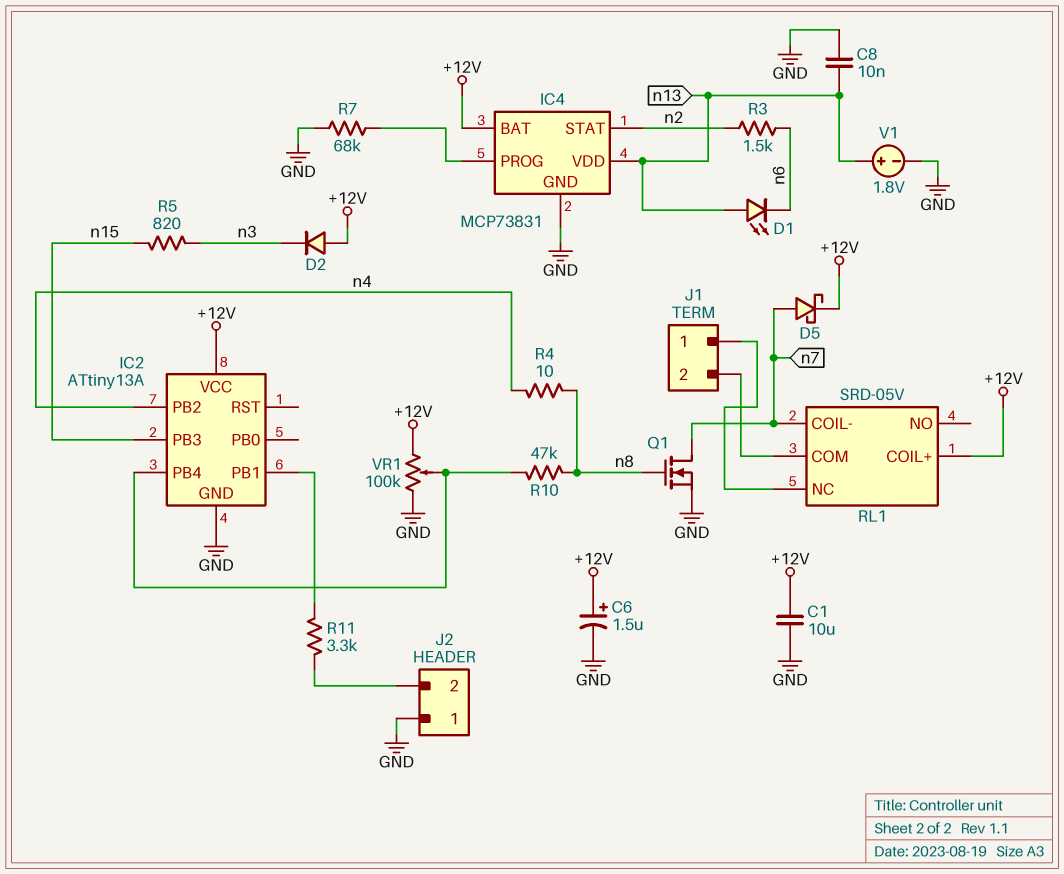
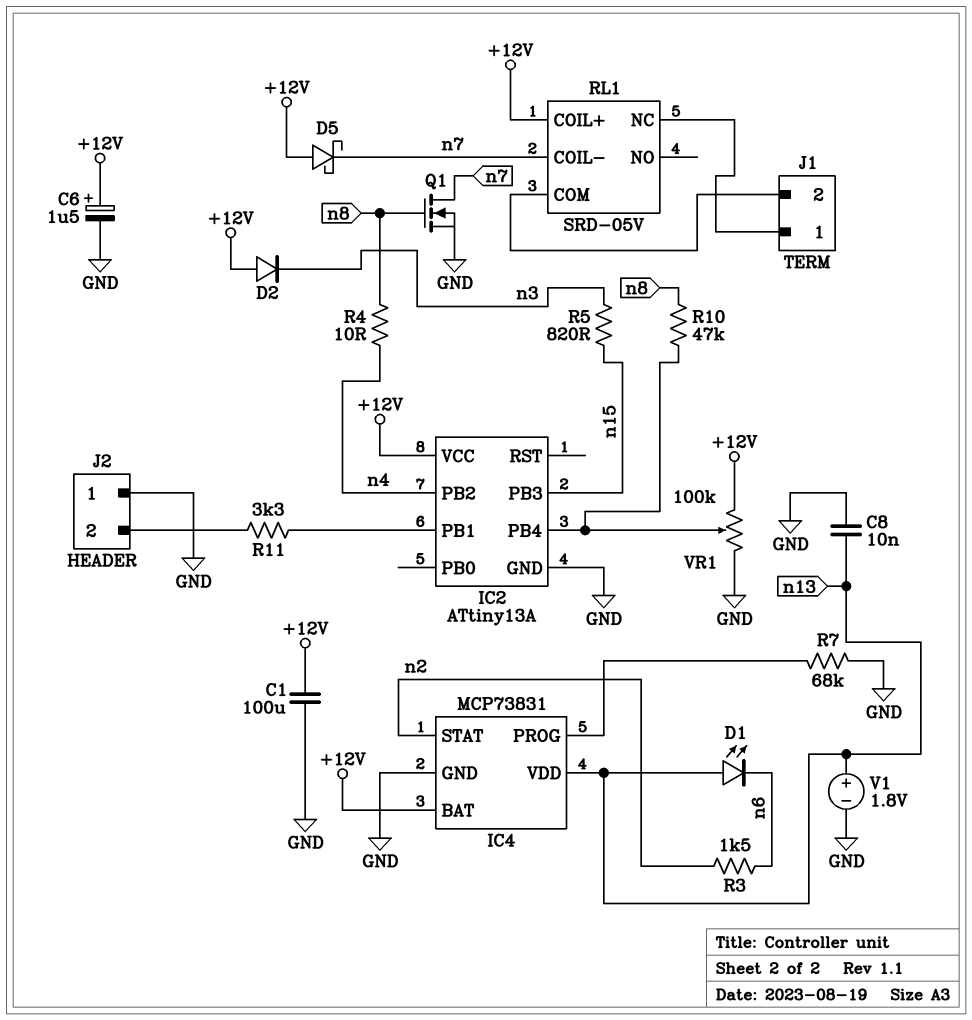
C1: 10uF (+12V, GND) -> 100uF (+12V, GND)
D5: schottky (A n7, K +12V) -> schottky (A +12V, K n7)

